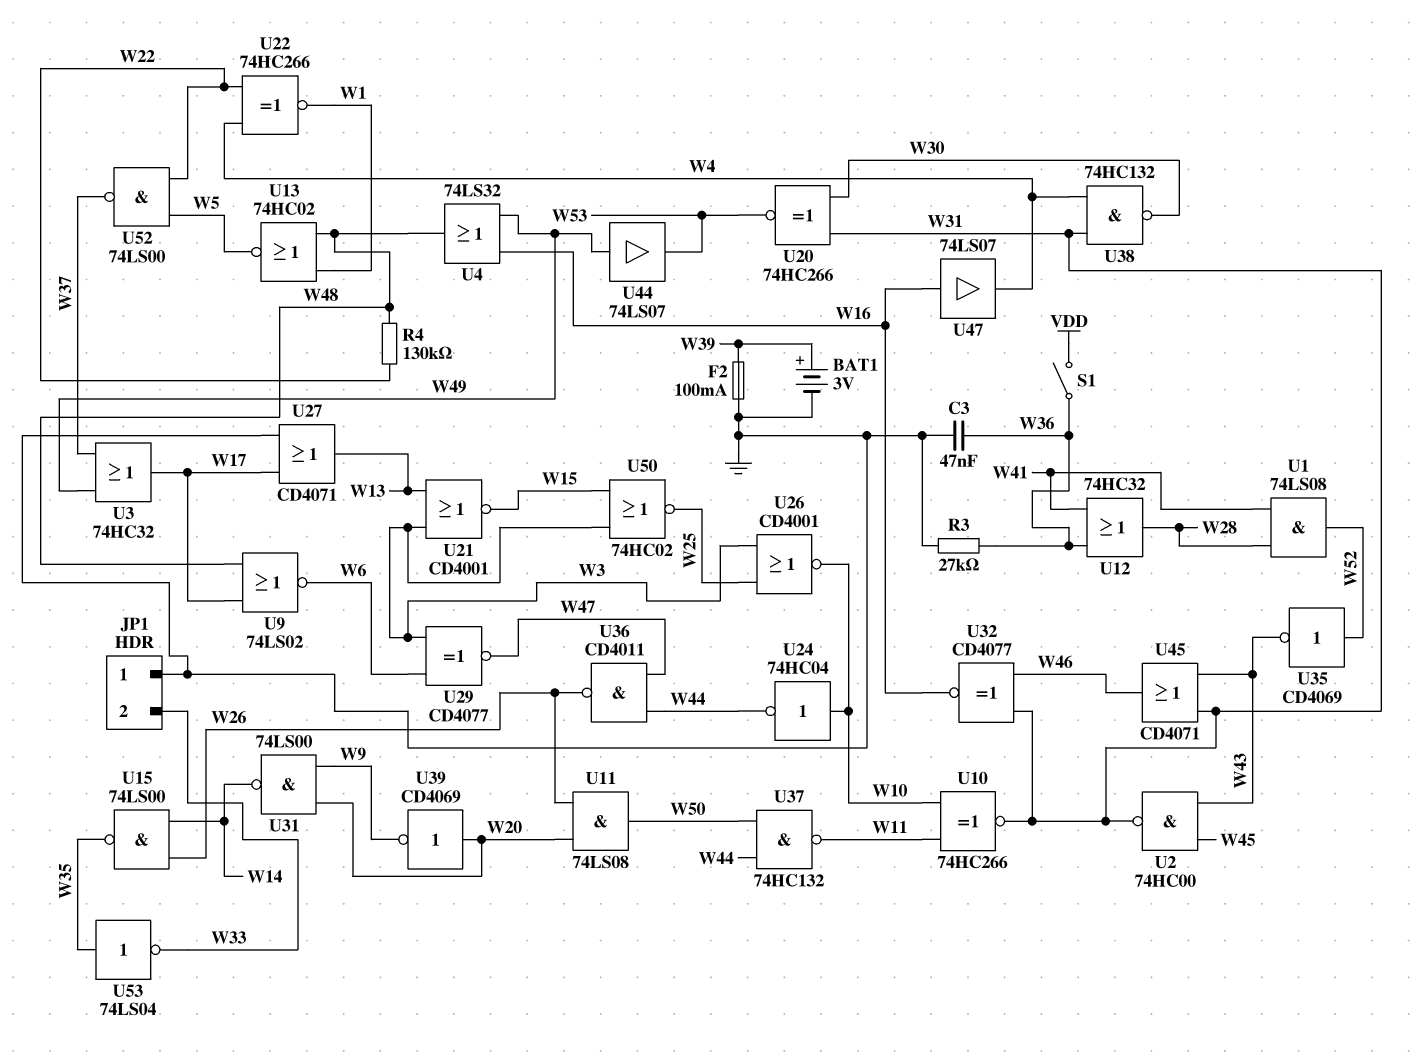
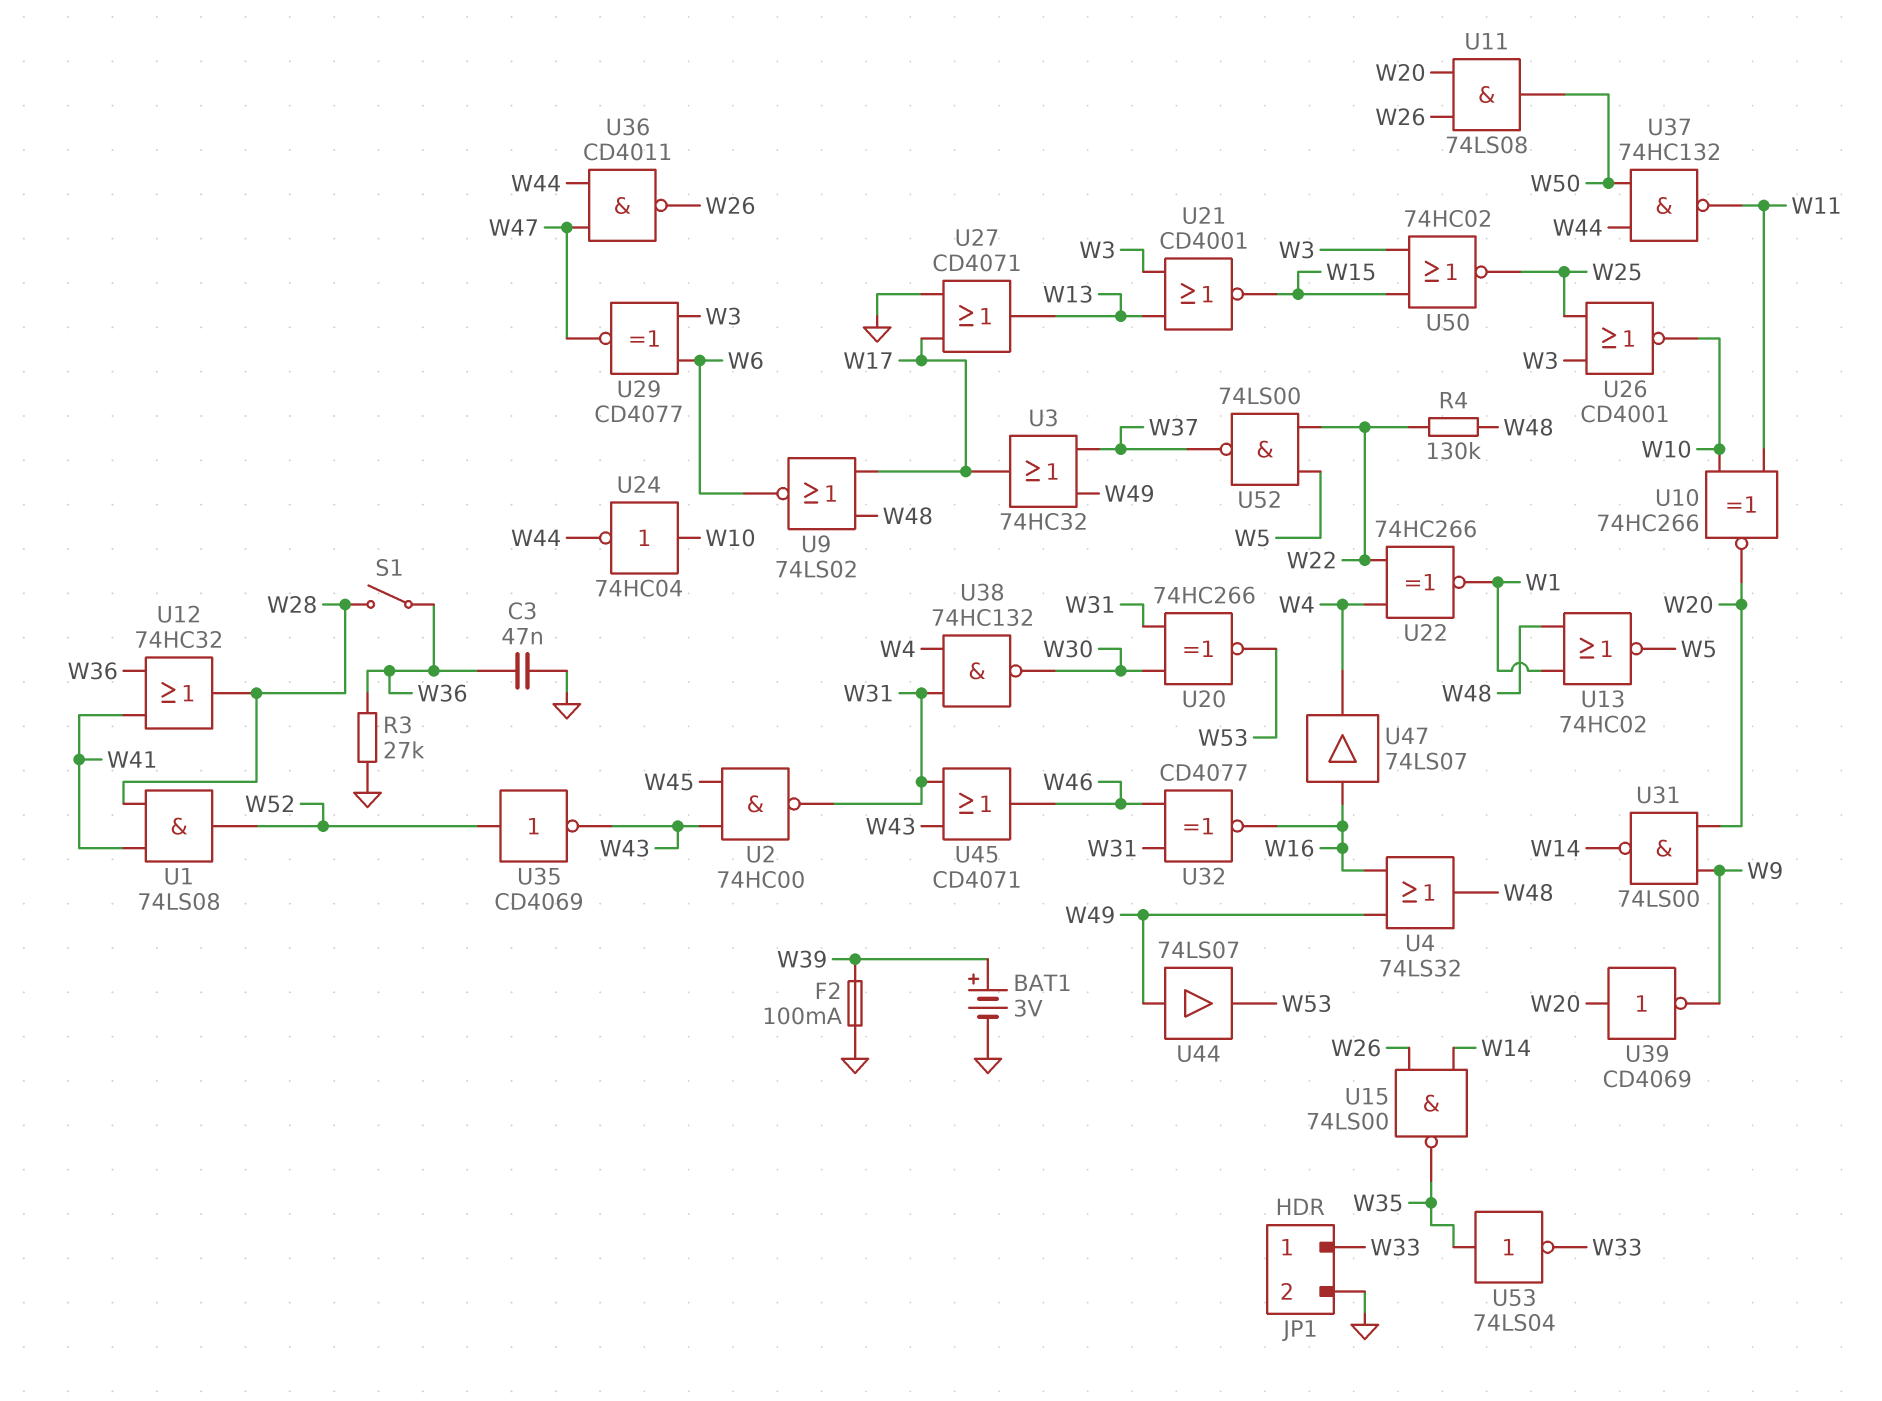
JP1 pin 1: GND -> W33
JP1 pin 2: W33 -> GND
S1: switch (VDD, W36) -> switch (W28, W36)
U10: XNOR 74HC266 (in W10, in W11, out W31) -> XNOR 74HC266 (in W10, in W11, out W20)

